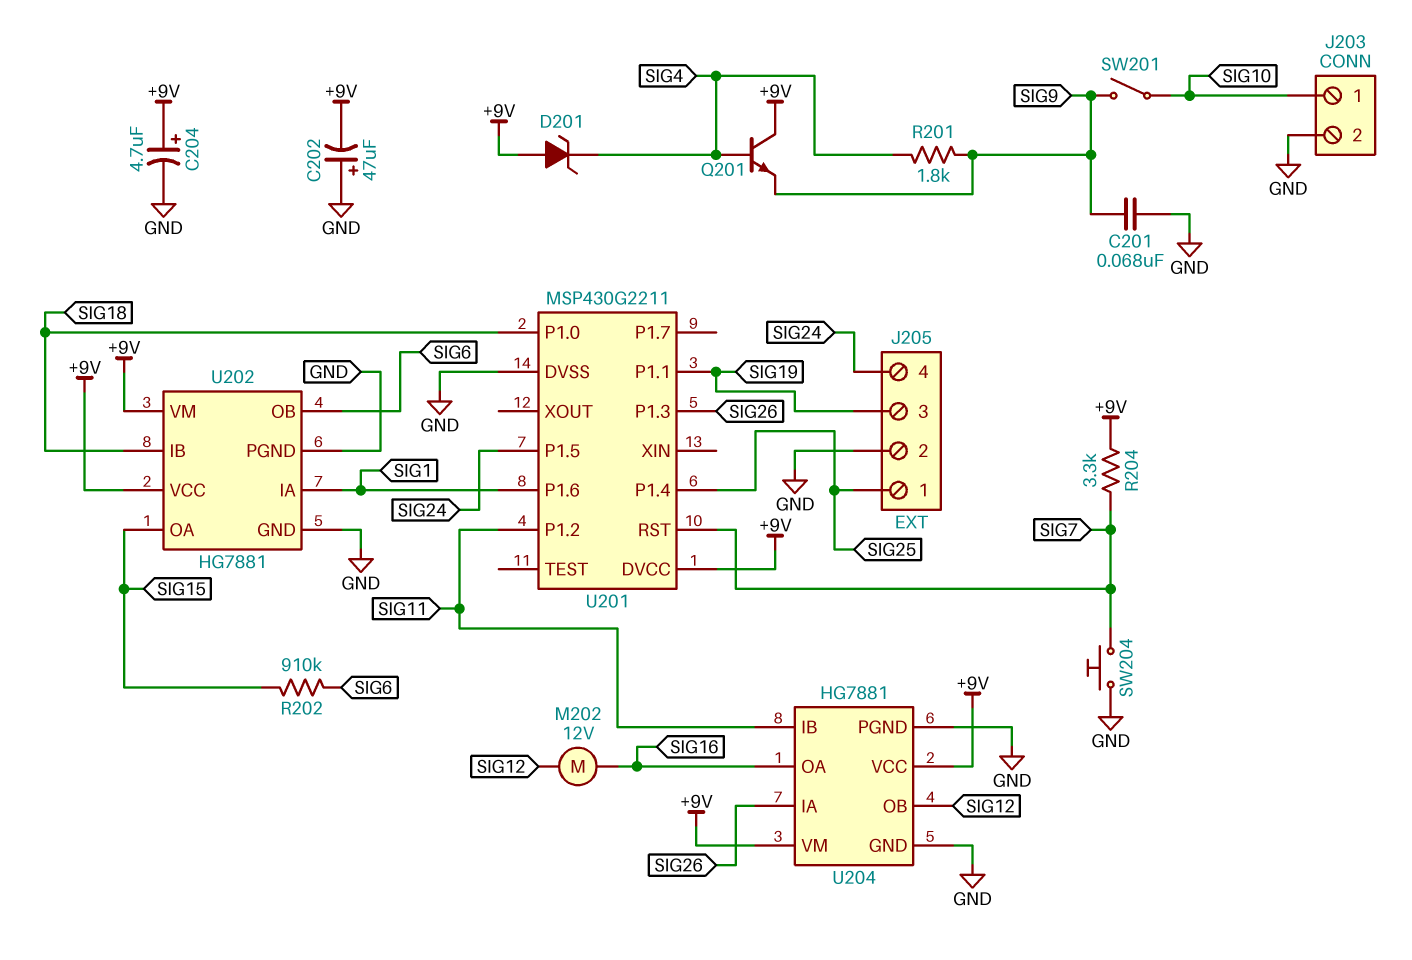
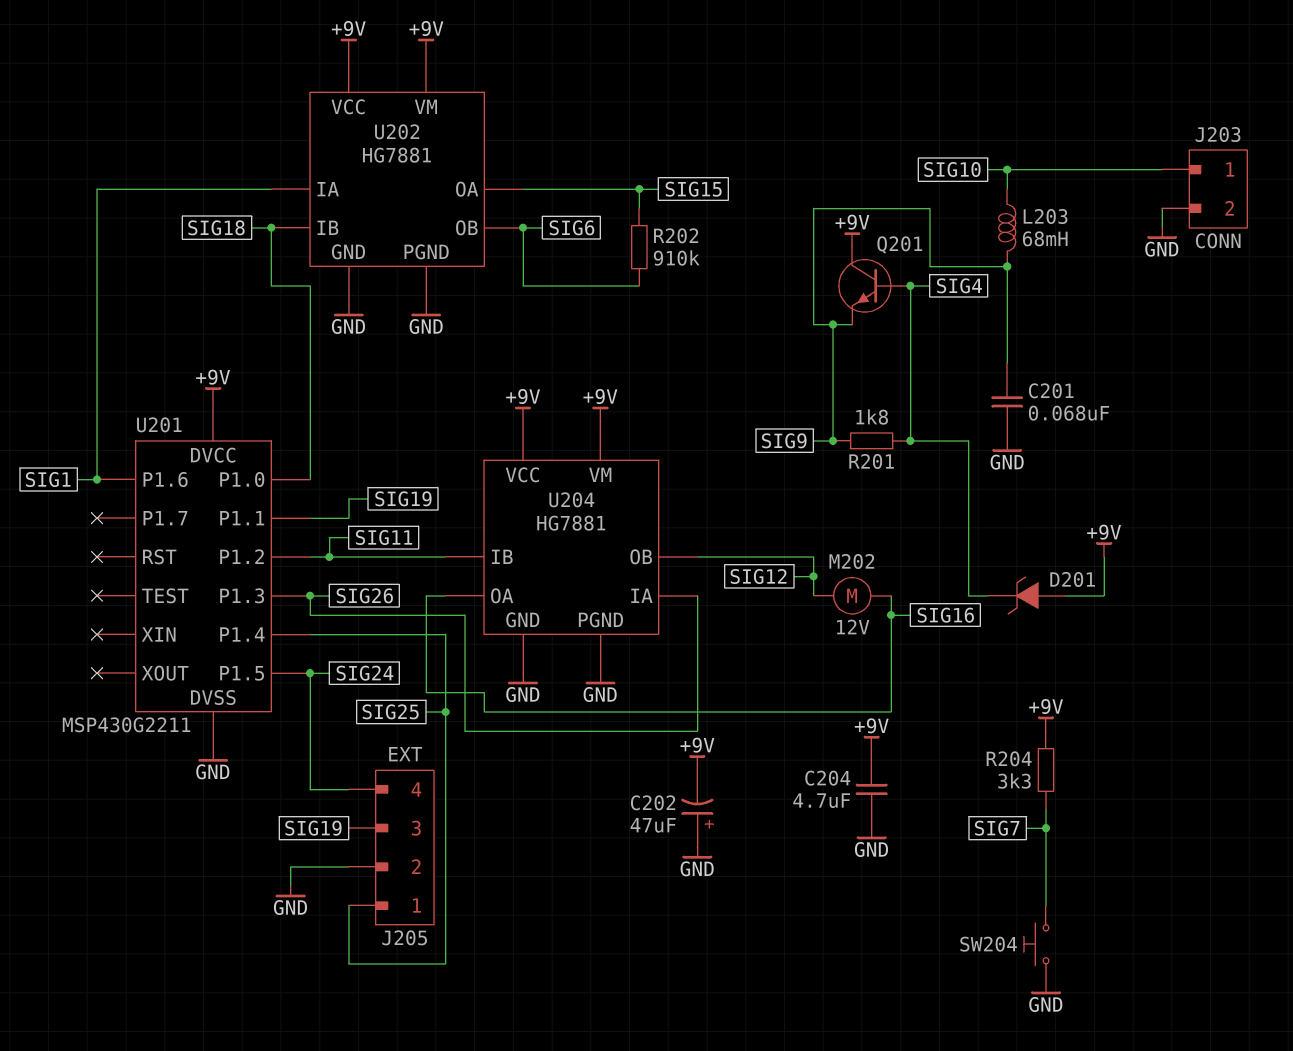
C204: 4.7uF (plus +9V, minus GND) -> 4.7uF (+9V, GND)
L203: none -> 68mH (SIG9, SIG10)
SW201: switch (SIG9, SIG10) -> none
U201 pin RST: SIG7 -> none

